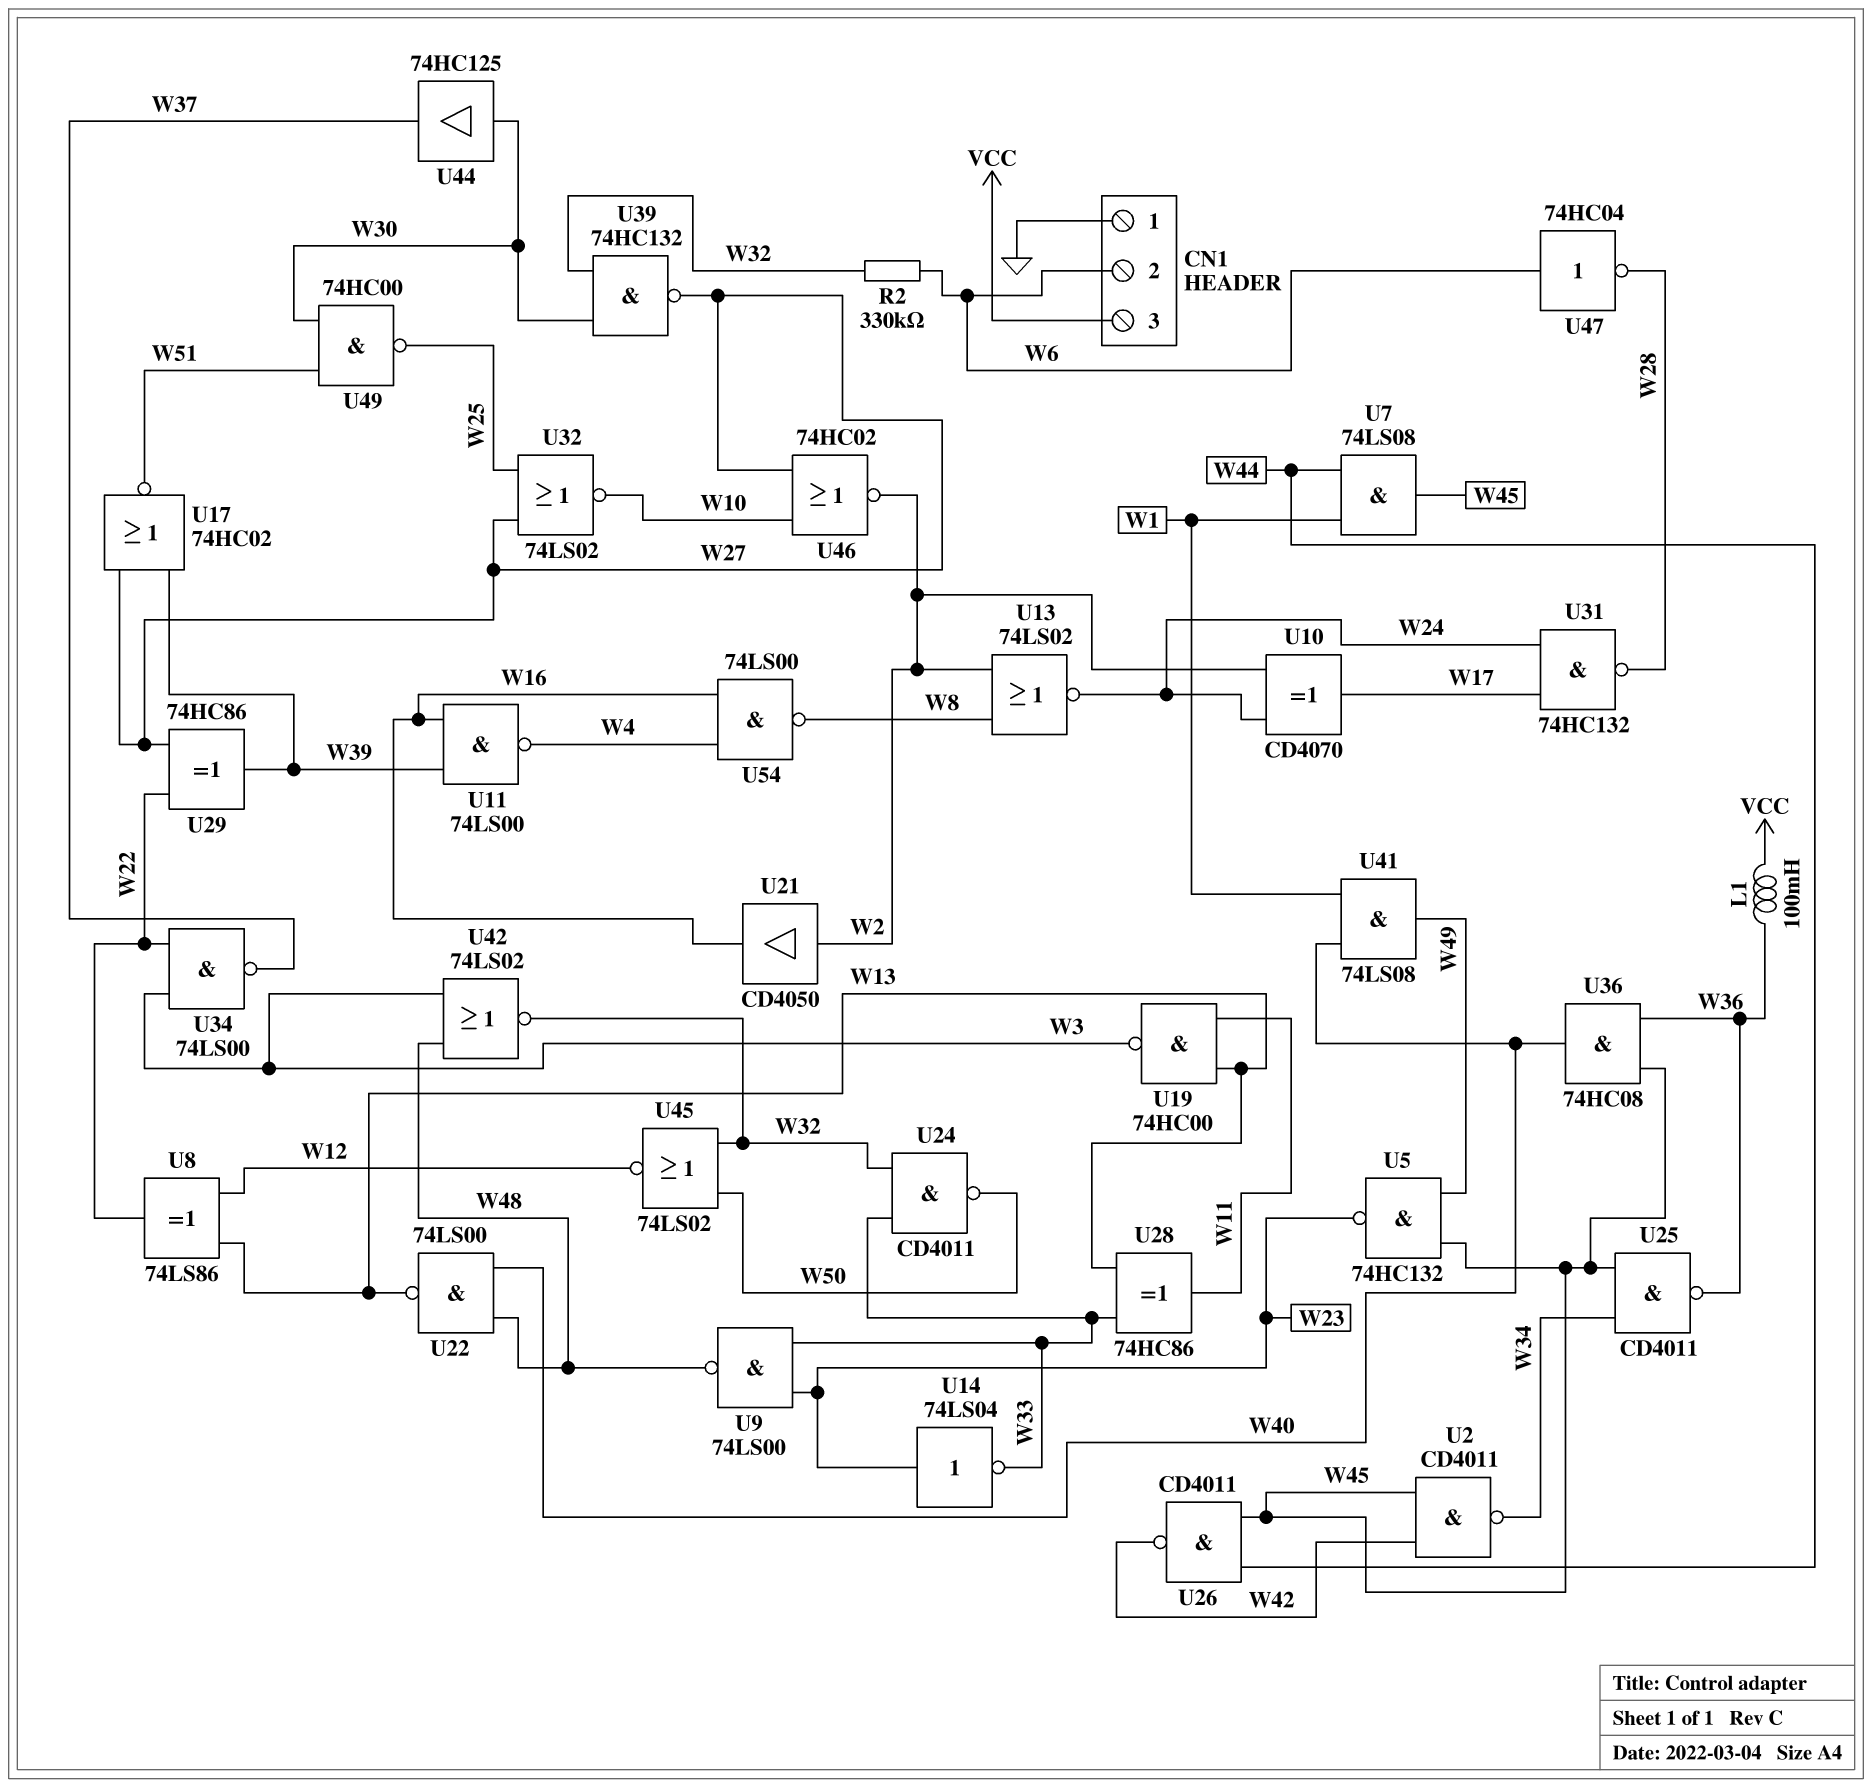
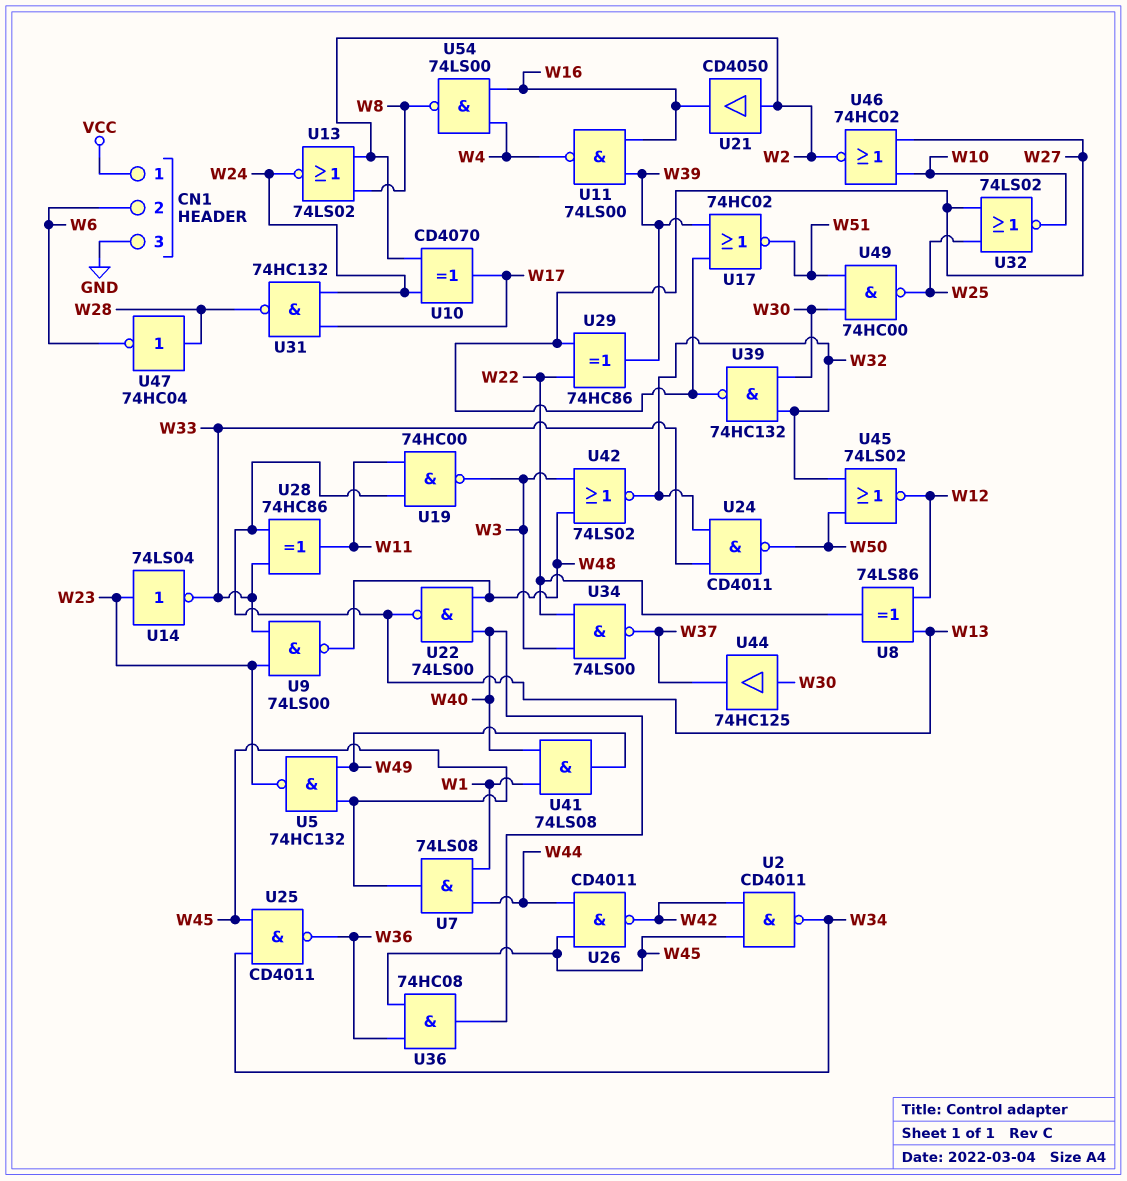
CN1 pin 1: GND -> VCC
CN1 pin 3: VCC -> GND
L1: 100mH (VCC, W36) -> none
R2: 330k (W6, W32) -> none
U47: NOT 74HC04 (in W6, out W28) -> NOT 74HC04 (in W28, out W6)

